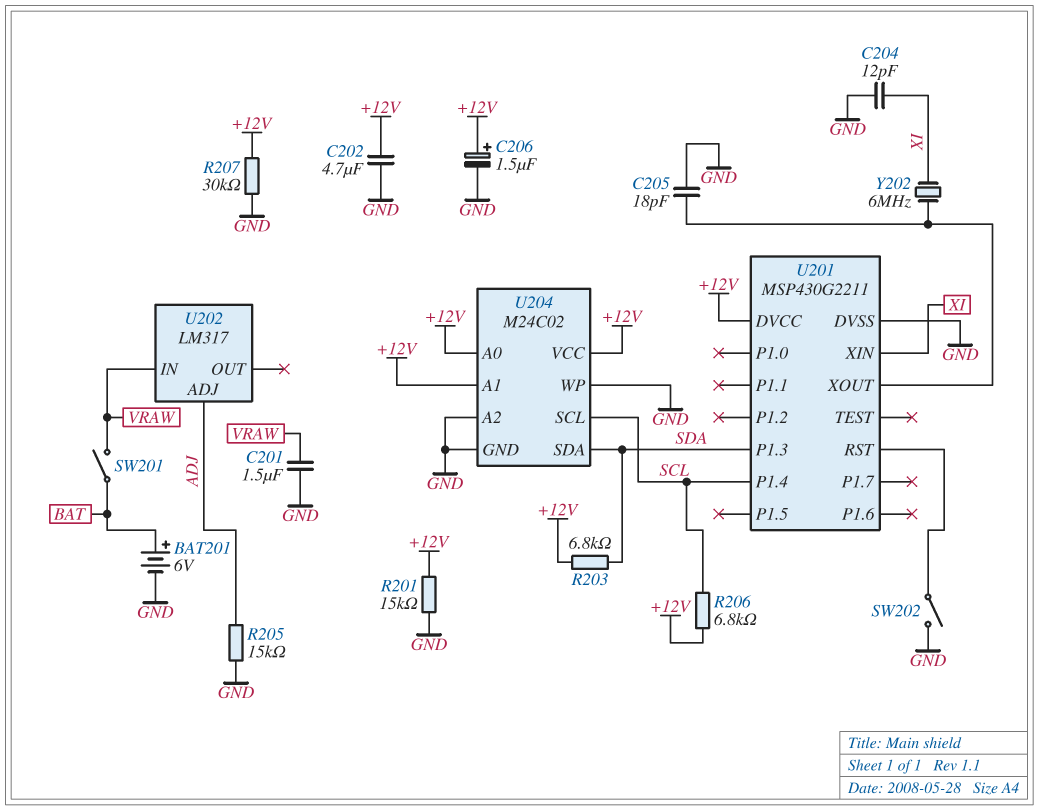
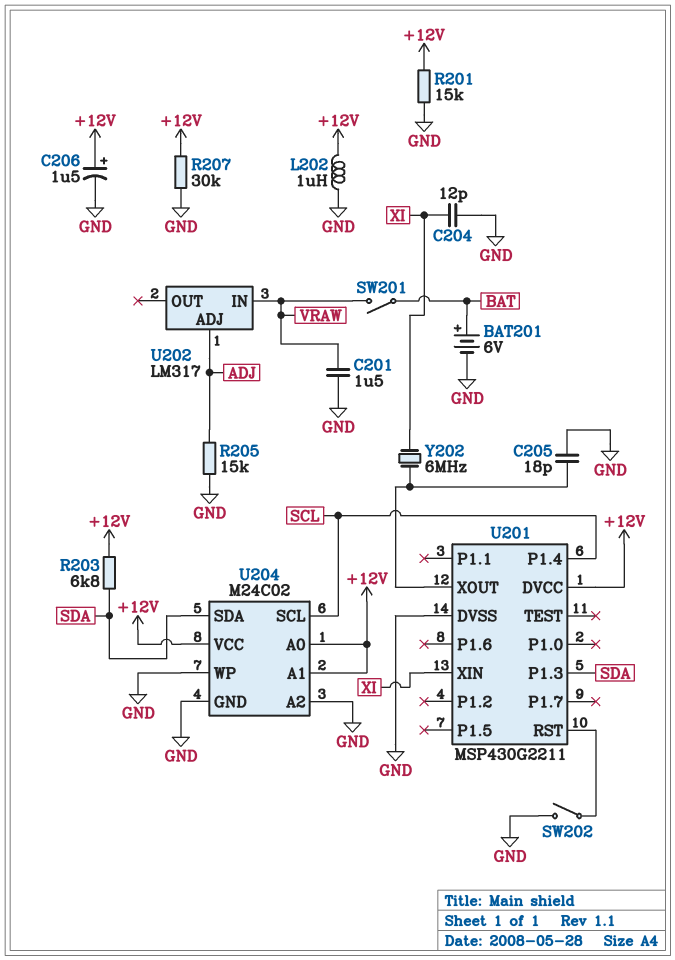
C202: 4.7uF (+12V, GND) -> none
L202: none -> 1uH (+12V, GND)
R206: 6.8k (+12V, SCL) -> none

